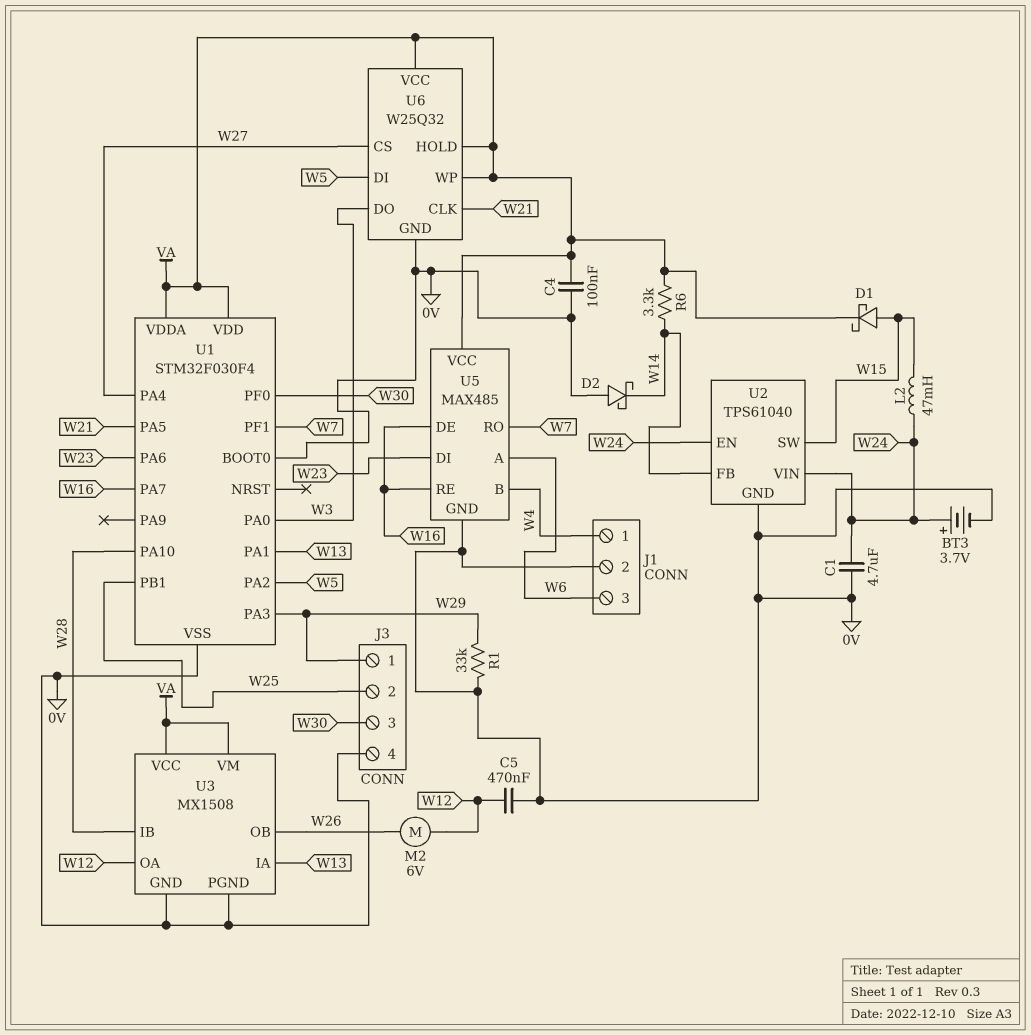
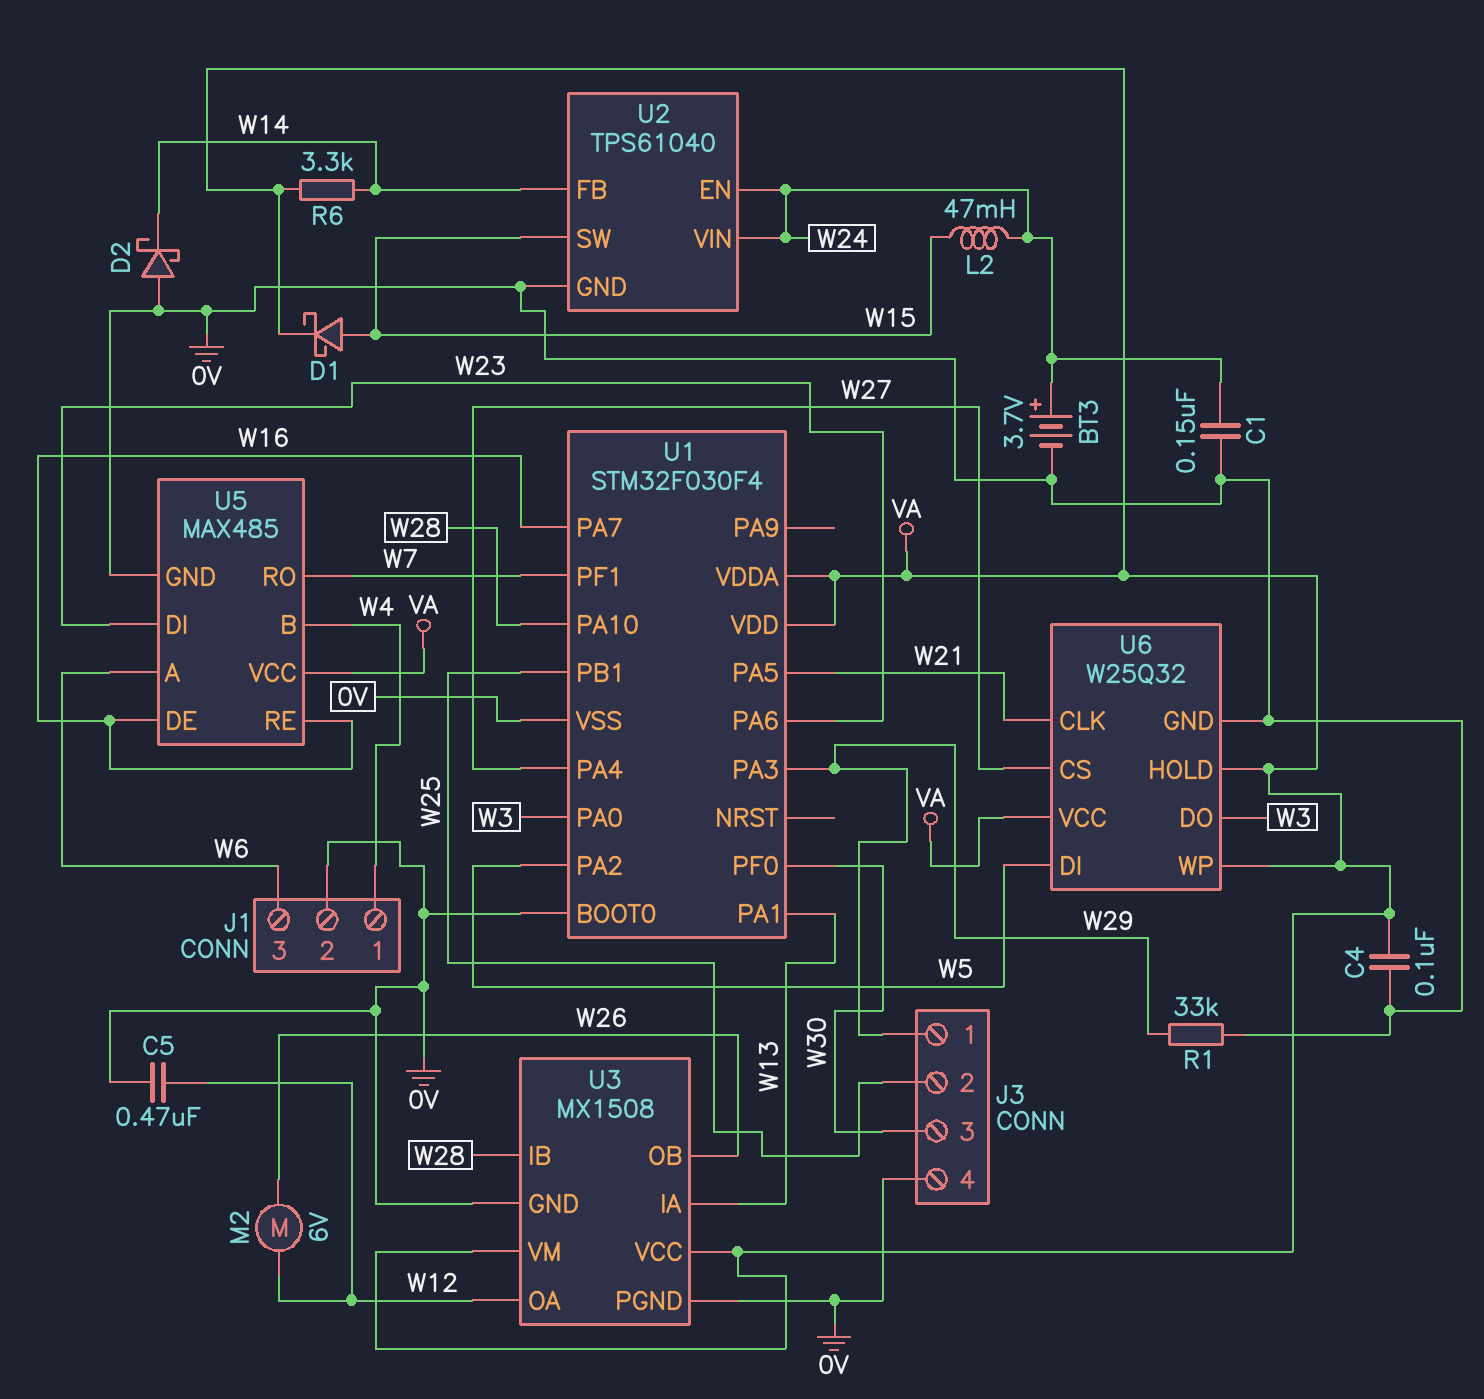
C1: 4.7uF (0V, W24) -> 150nF (0V, W24)

